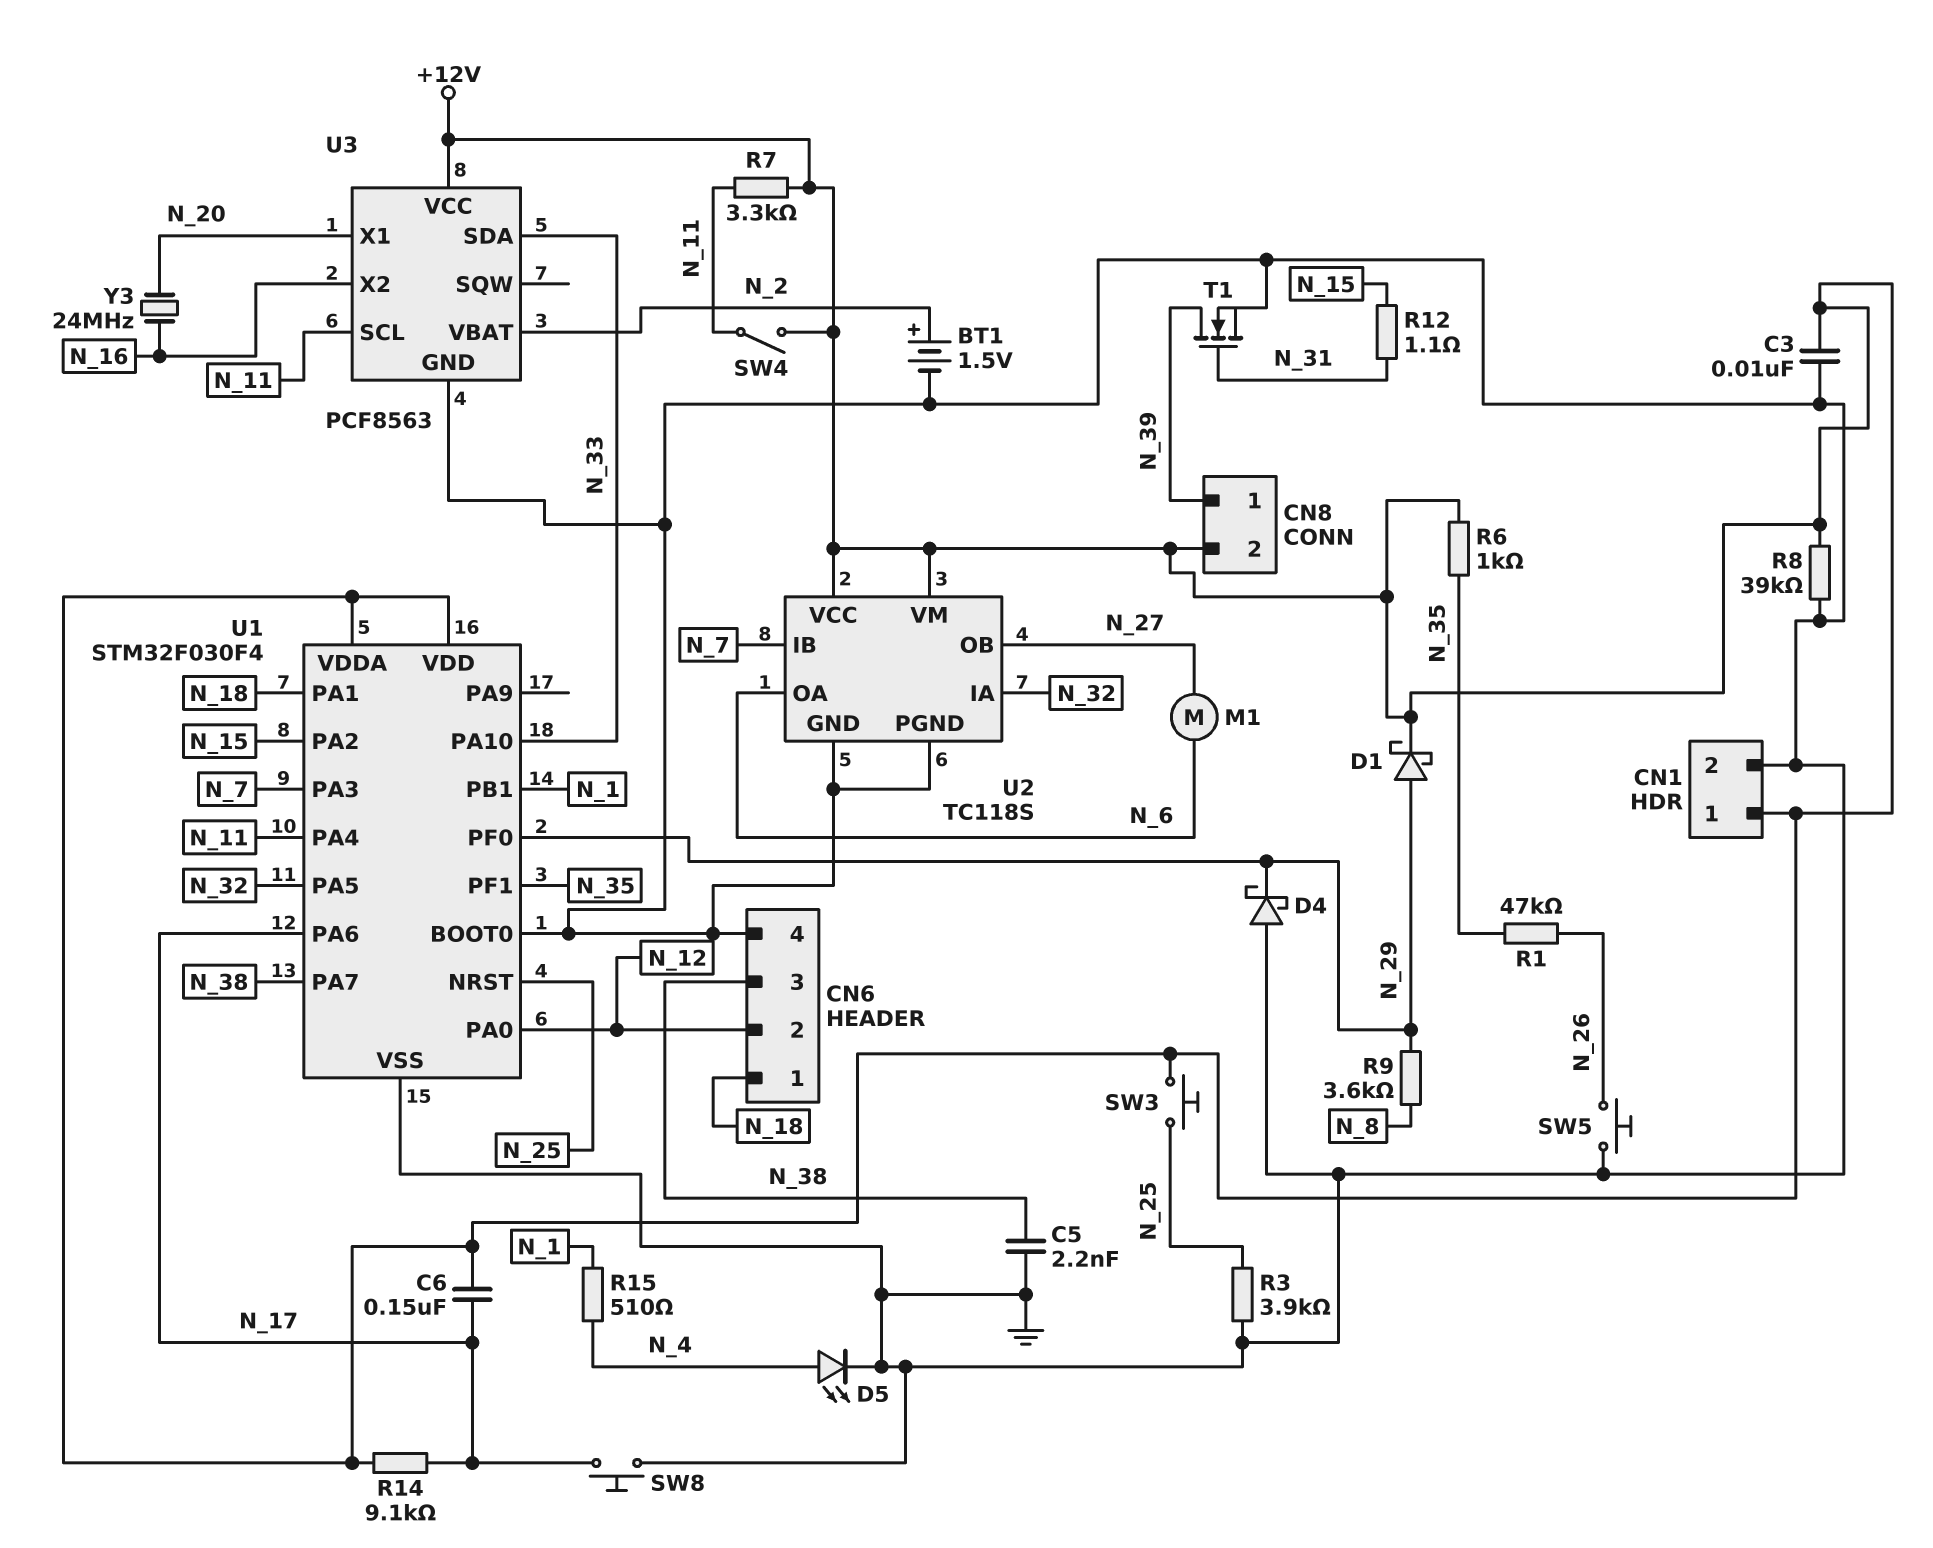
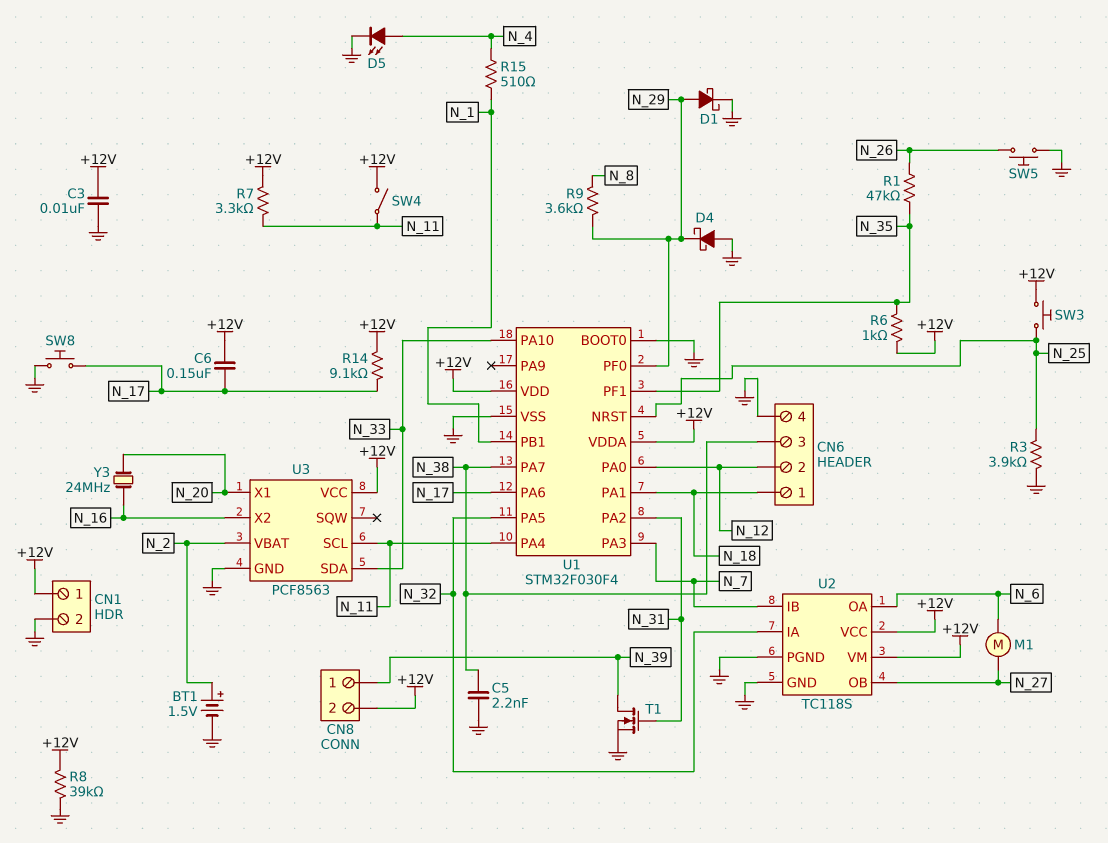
D1: schottky (A N_29, K +12V) -> schottky (A N_29, K GND)
R12: 1.1 (N_15, N_31) -> none
U1 pin PA2: N_15 -> N_31

